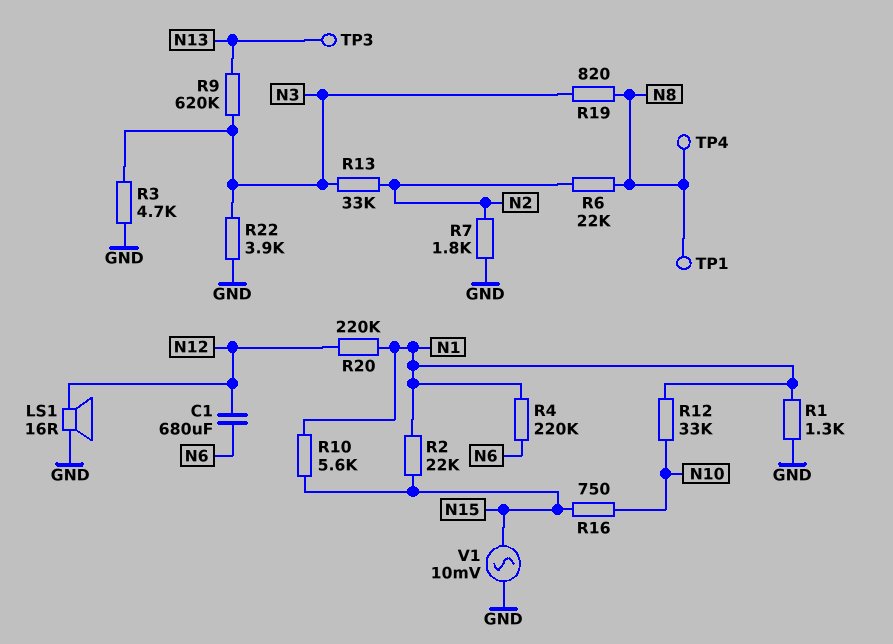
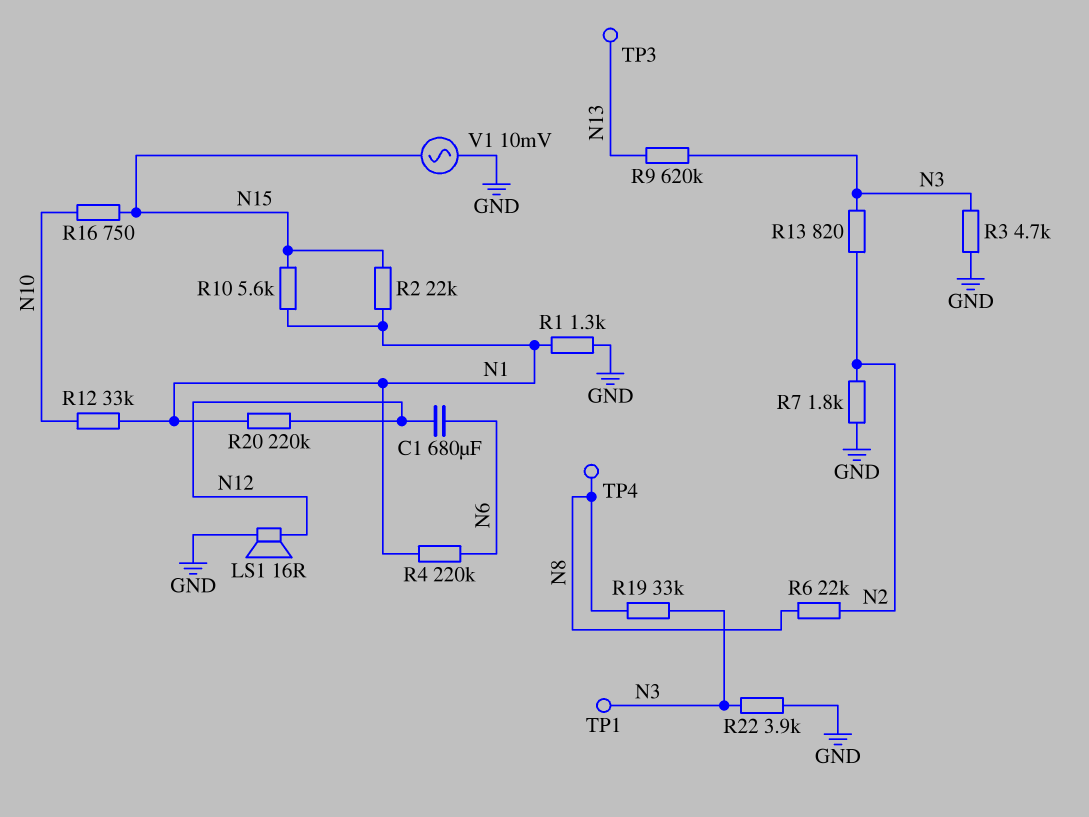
R13: 33k (N2, N3) -> 820 (N2, N3)
R19: 820 (N3, N8) -> 33k (N3, N8)
TP1: test point (N8) -> test point (N3)

